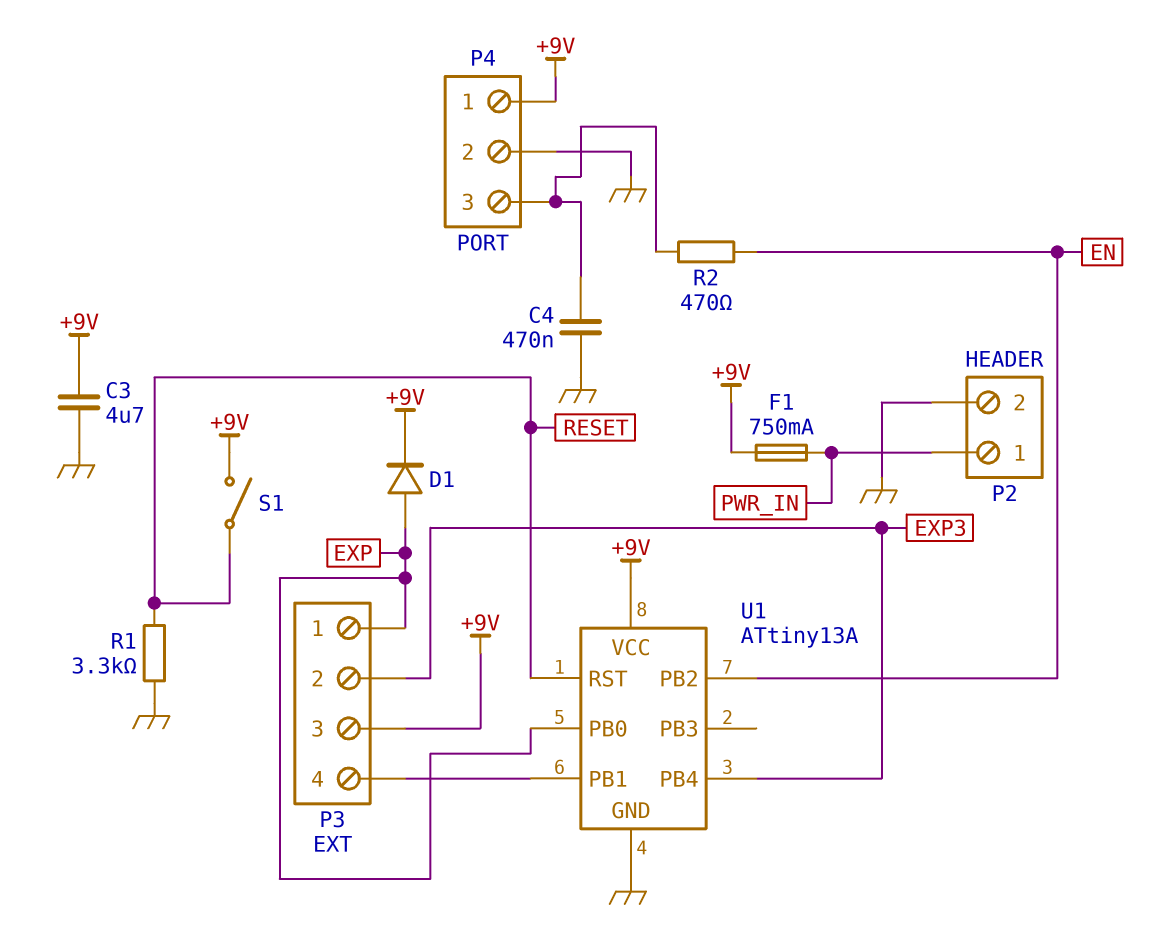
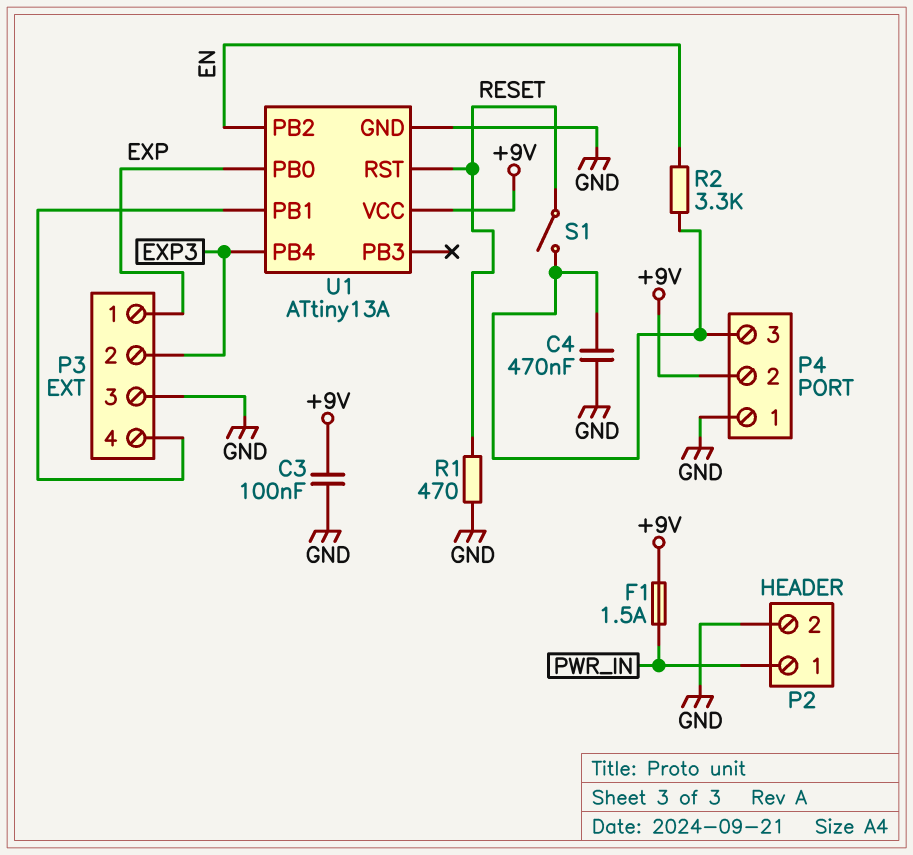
C3: 4.7uF (+9V, GND) -> 100nF (+9V, GND)
D1: diode (A EXP, K +9V) -> none
F1: 750mA (+9V, PWR_IN) -> 1.5A (+9V, PWR_IN)
P3 pin 3: +9V -> GND
P4 pin 1: +9V -> GND
P4 pin 2: GND -> +9V
R1: 3.3k (GND, RESET) -> 470 (GND, RESET)
R2: 470 (EN, P4/3) -> 3.3k (EN, P4/3)
S1: switch (+9V, RESET) -> switch (P4/3, RESET)

